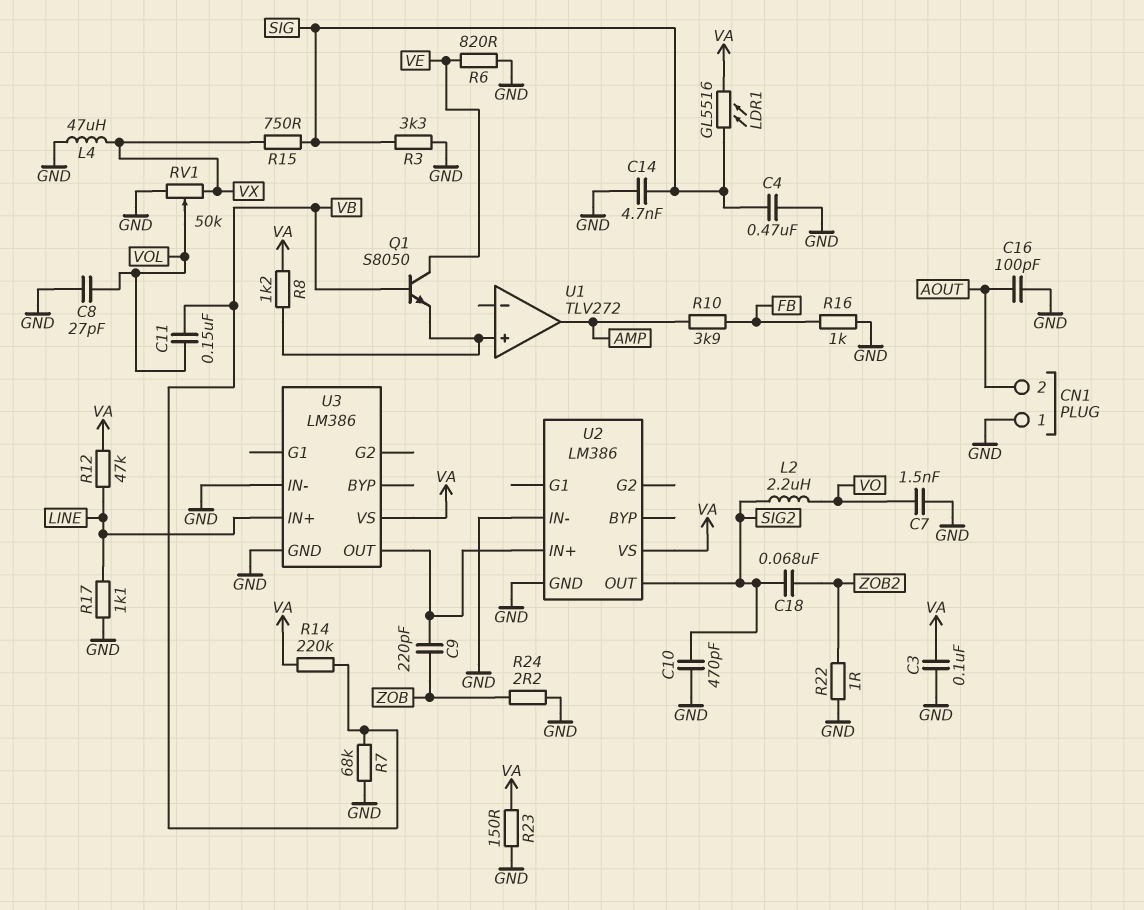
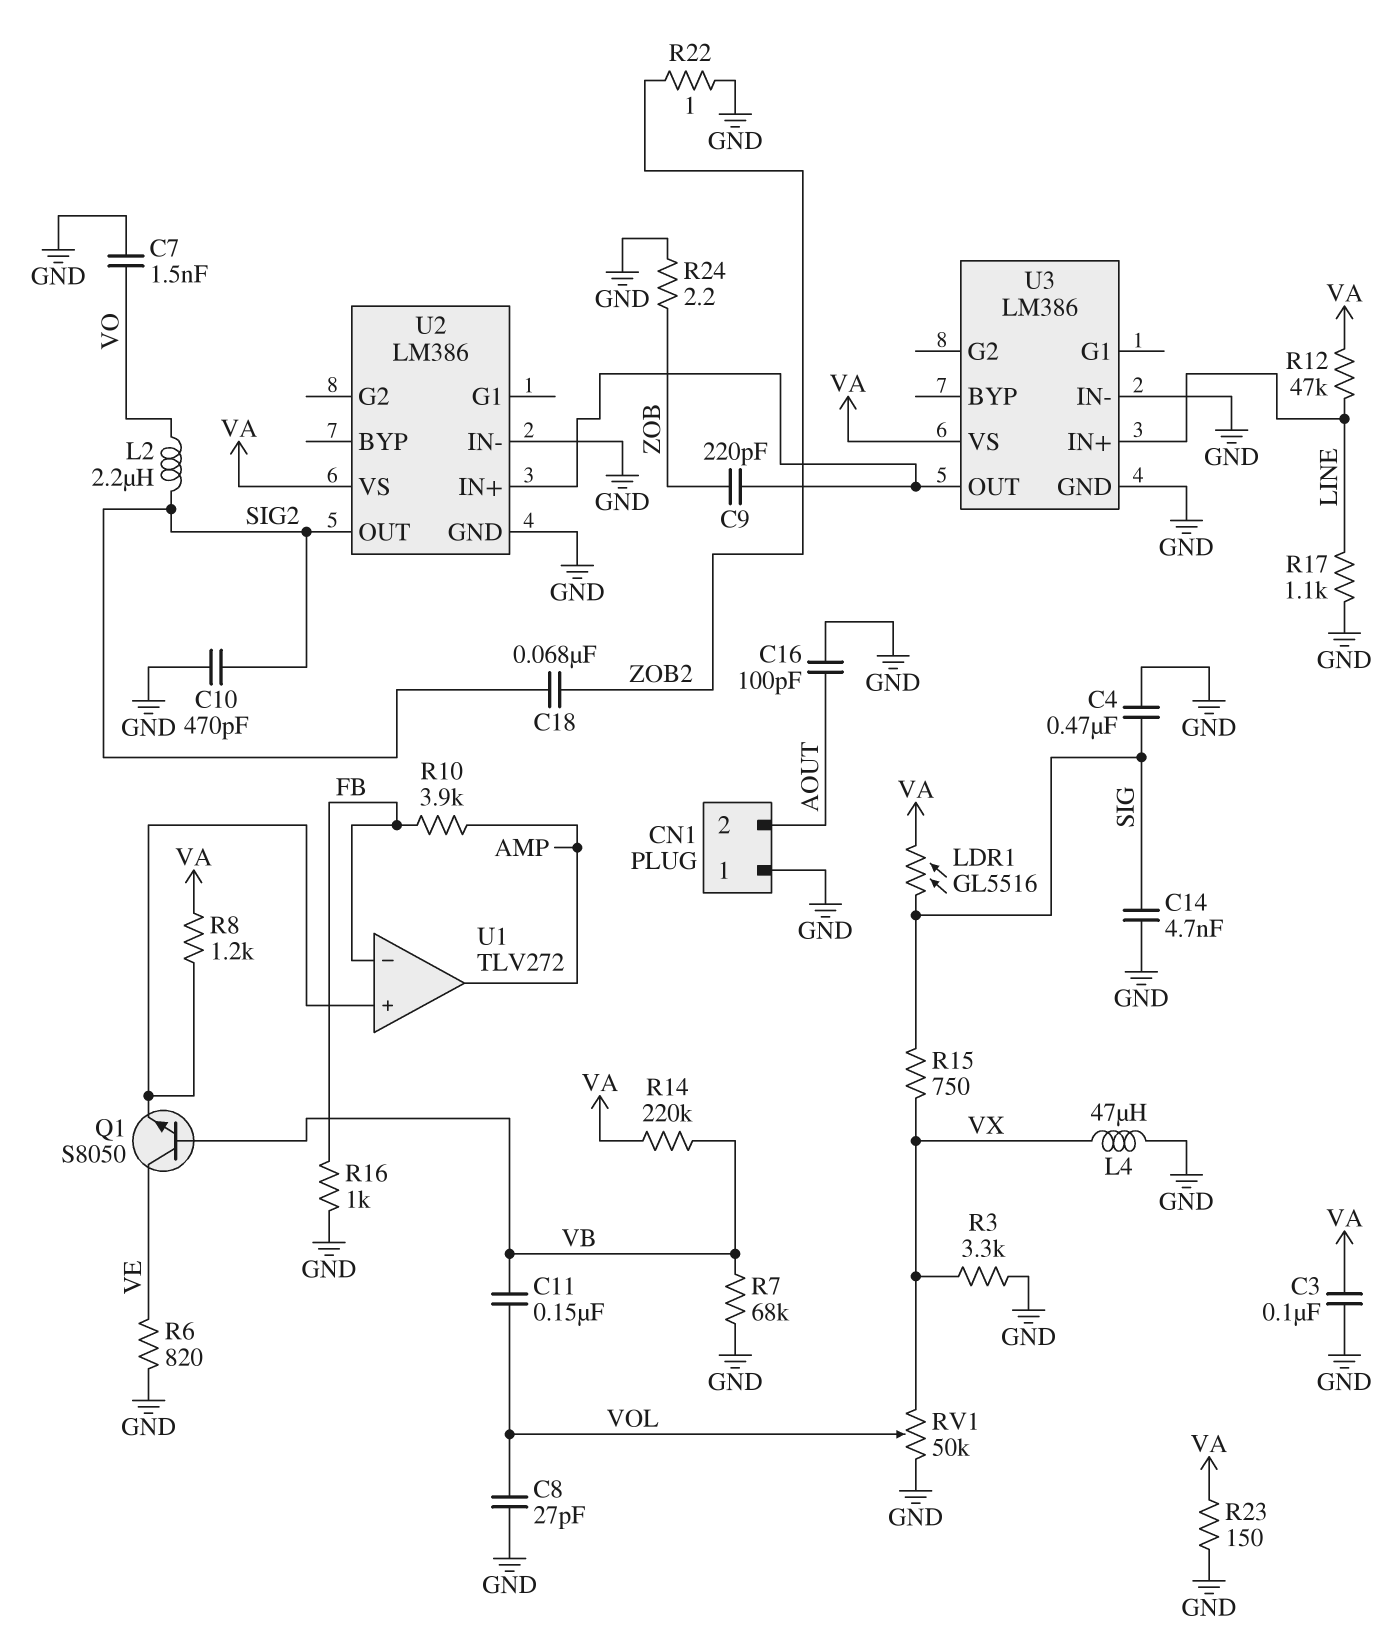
R3: 3.3k (GND, SIG) -> 3.3k (GND, VX)
U1 pin in-: none -> FB

